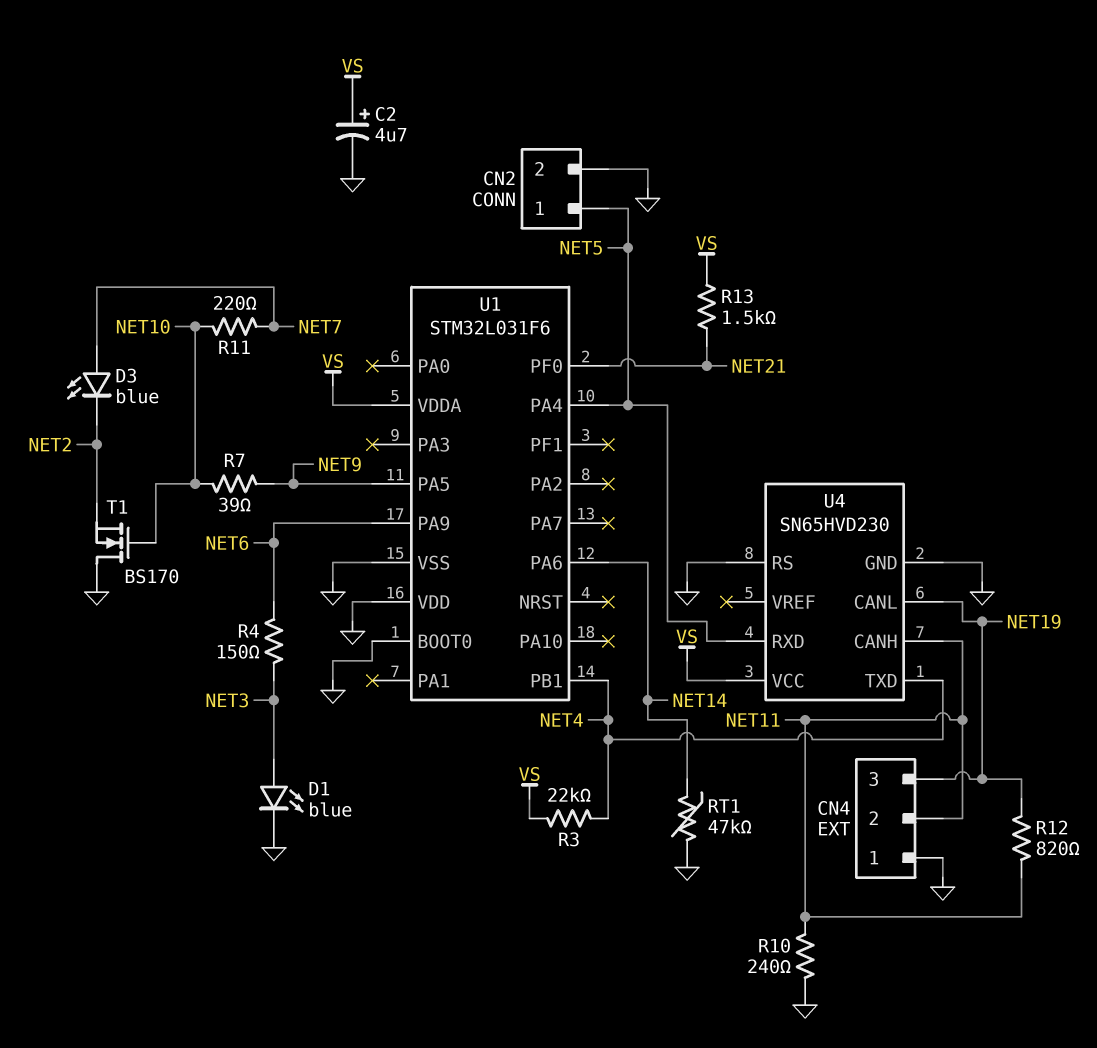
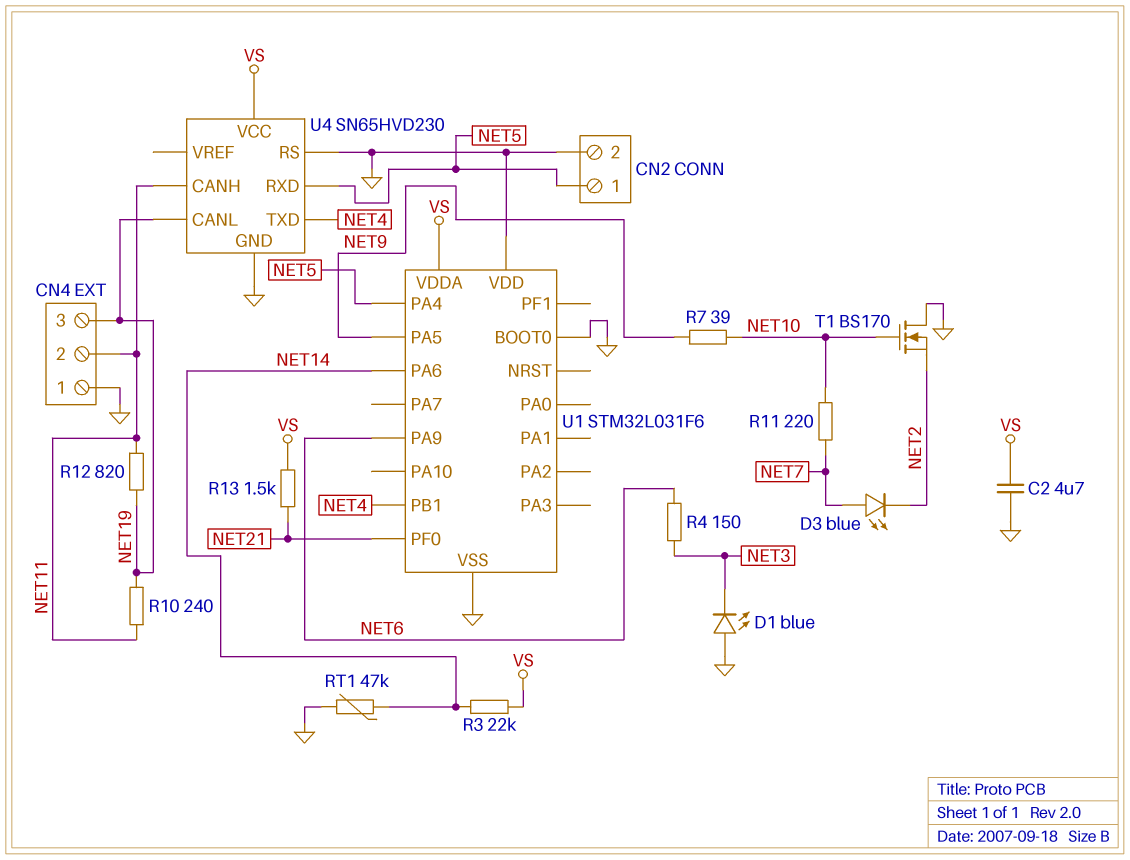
C2: 4.7uF (plus VS, minus GND) -> 4.7uF (GND, VS)
D1: LED blue (A NET3, K GND) -> LED blue (A GND, K NET3)
R3: 22k (NET4, VS) -> 22k (NET14, VS)
R10: 240 (GND, NET11) -> 240 (NET11, NET19)

